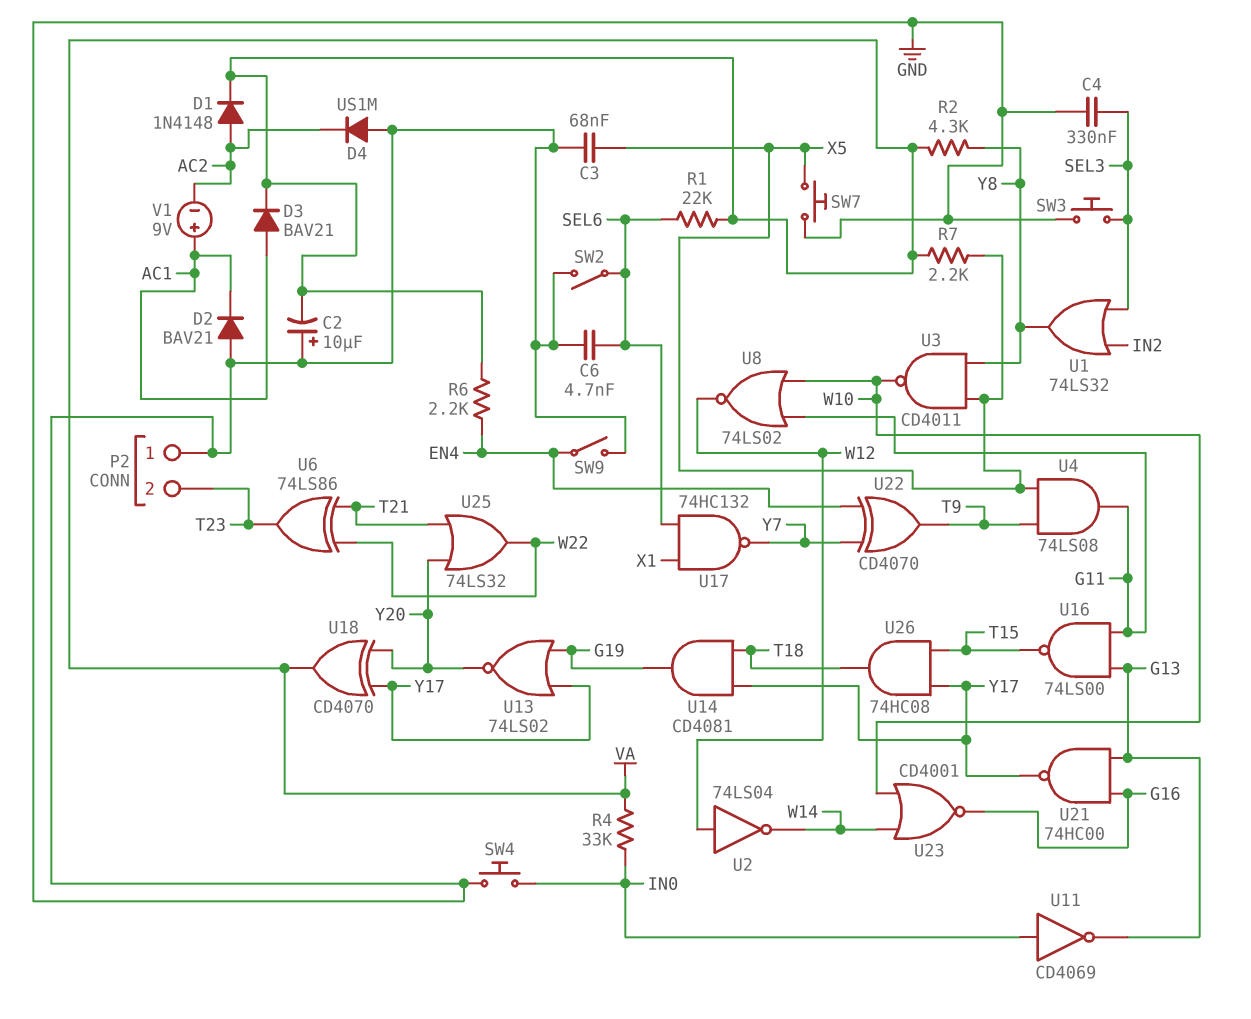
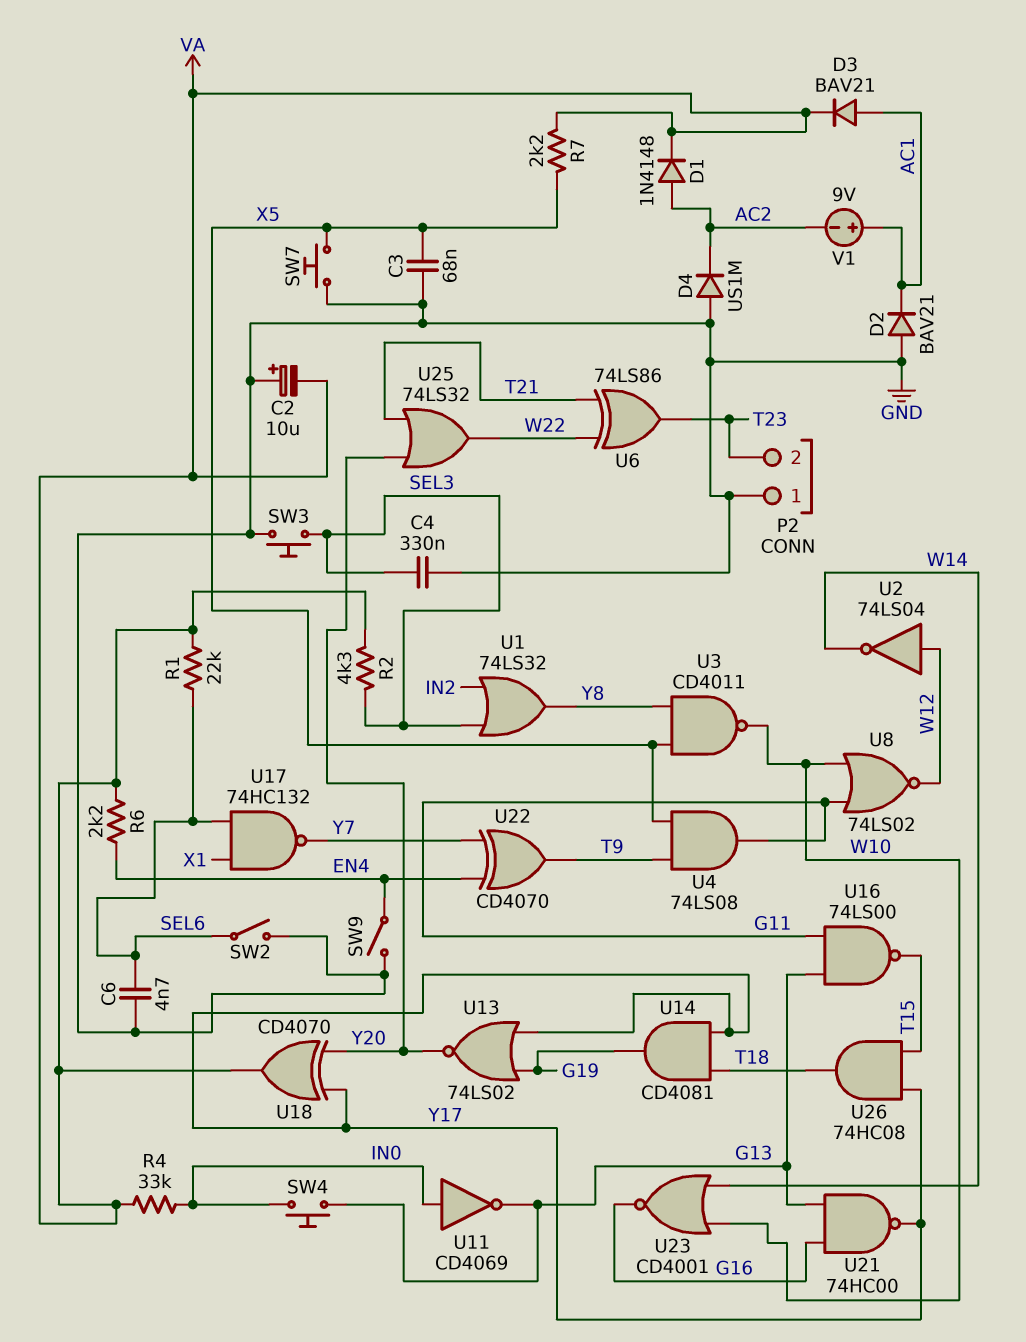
R2: 4.3k (VA, Y8) -> 4.3k (SEL3, VA)
SW4: button (GND, IN0) -> button (G13, IN0)

